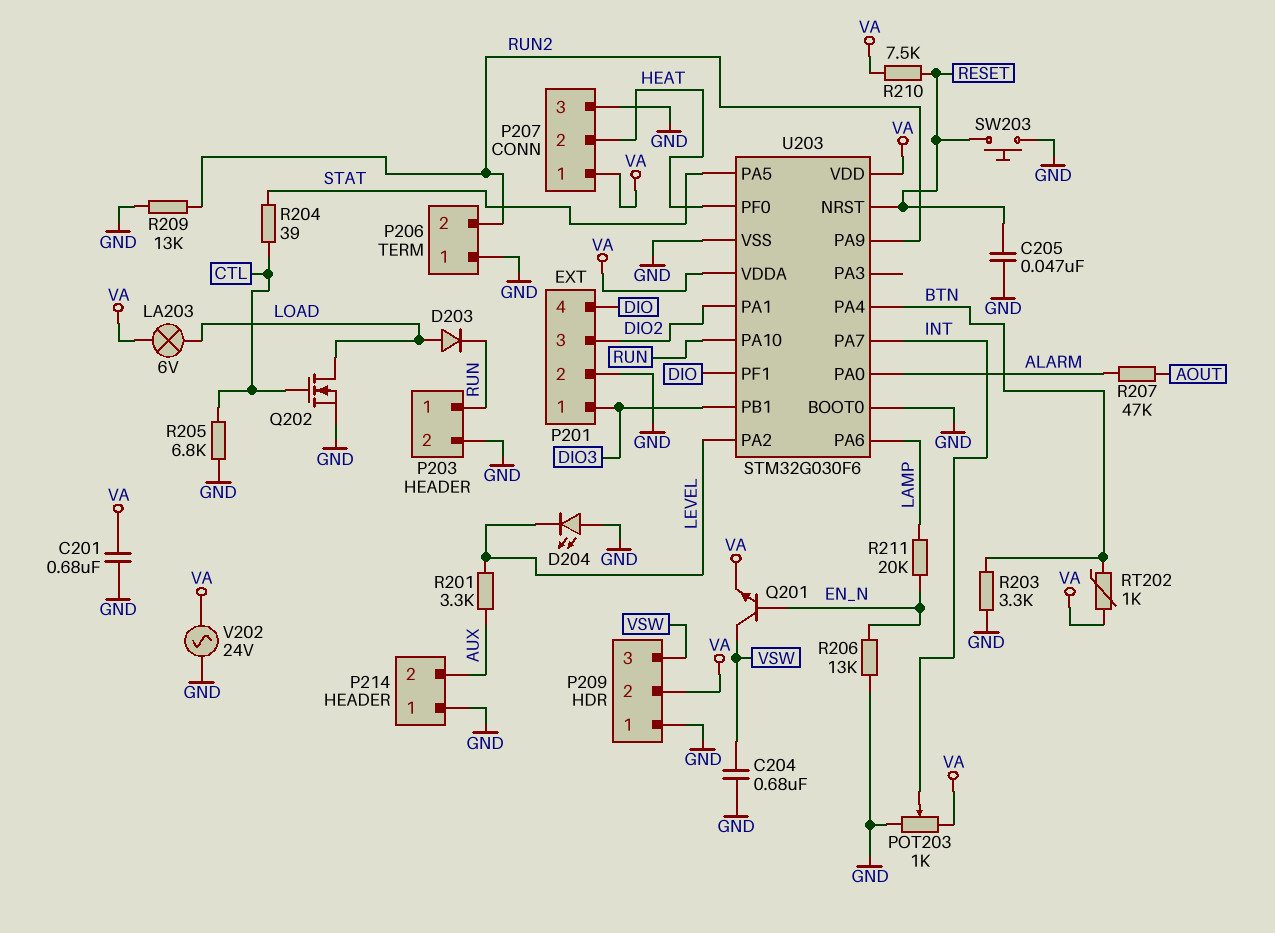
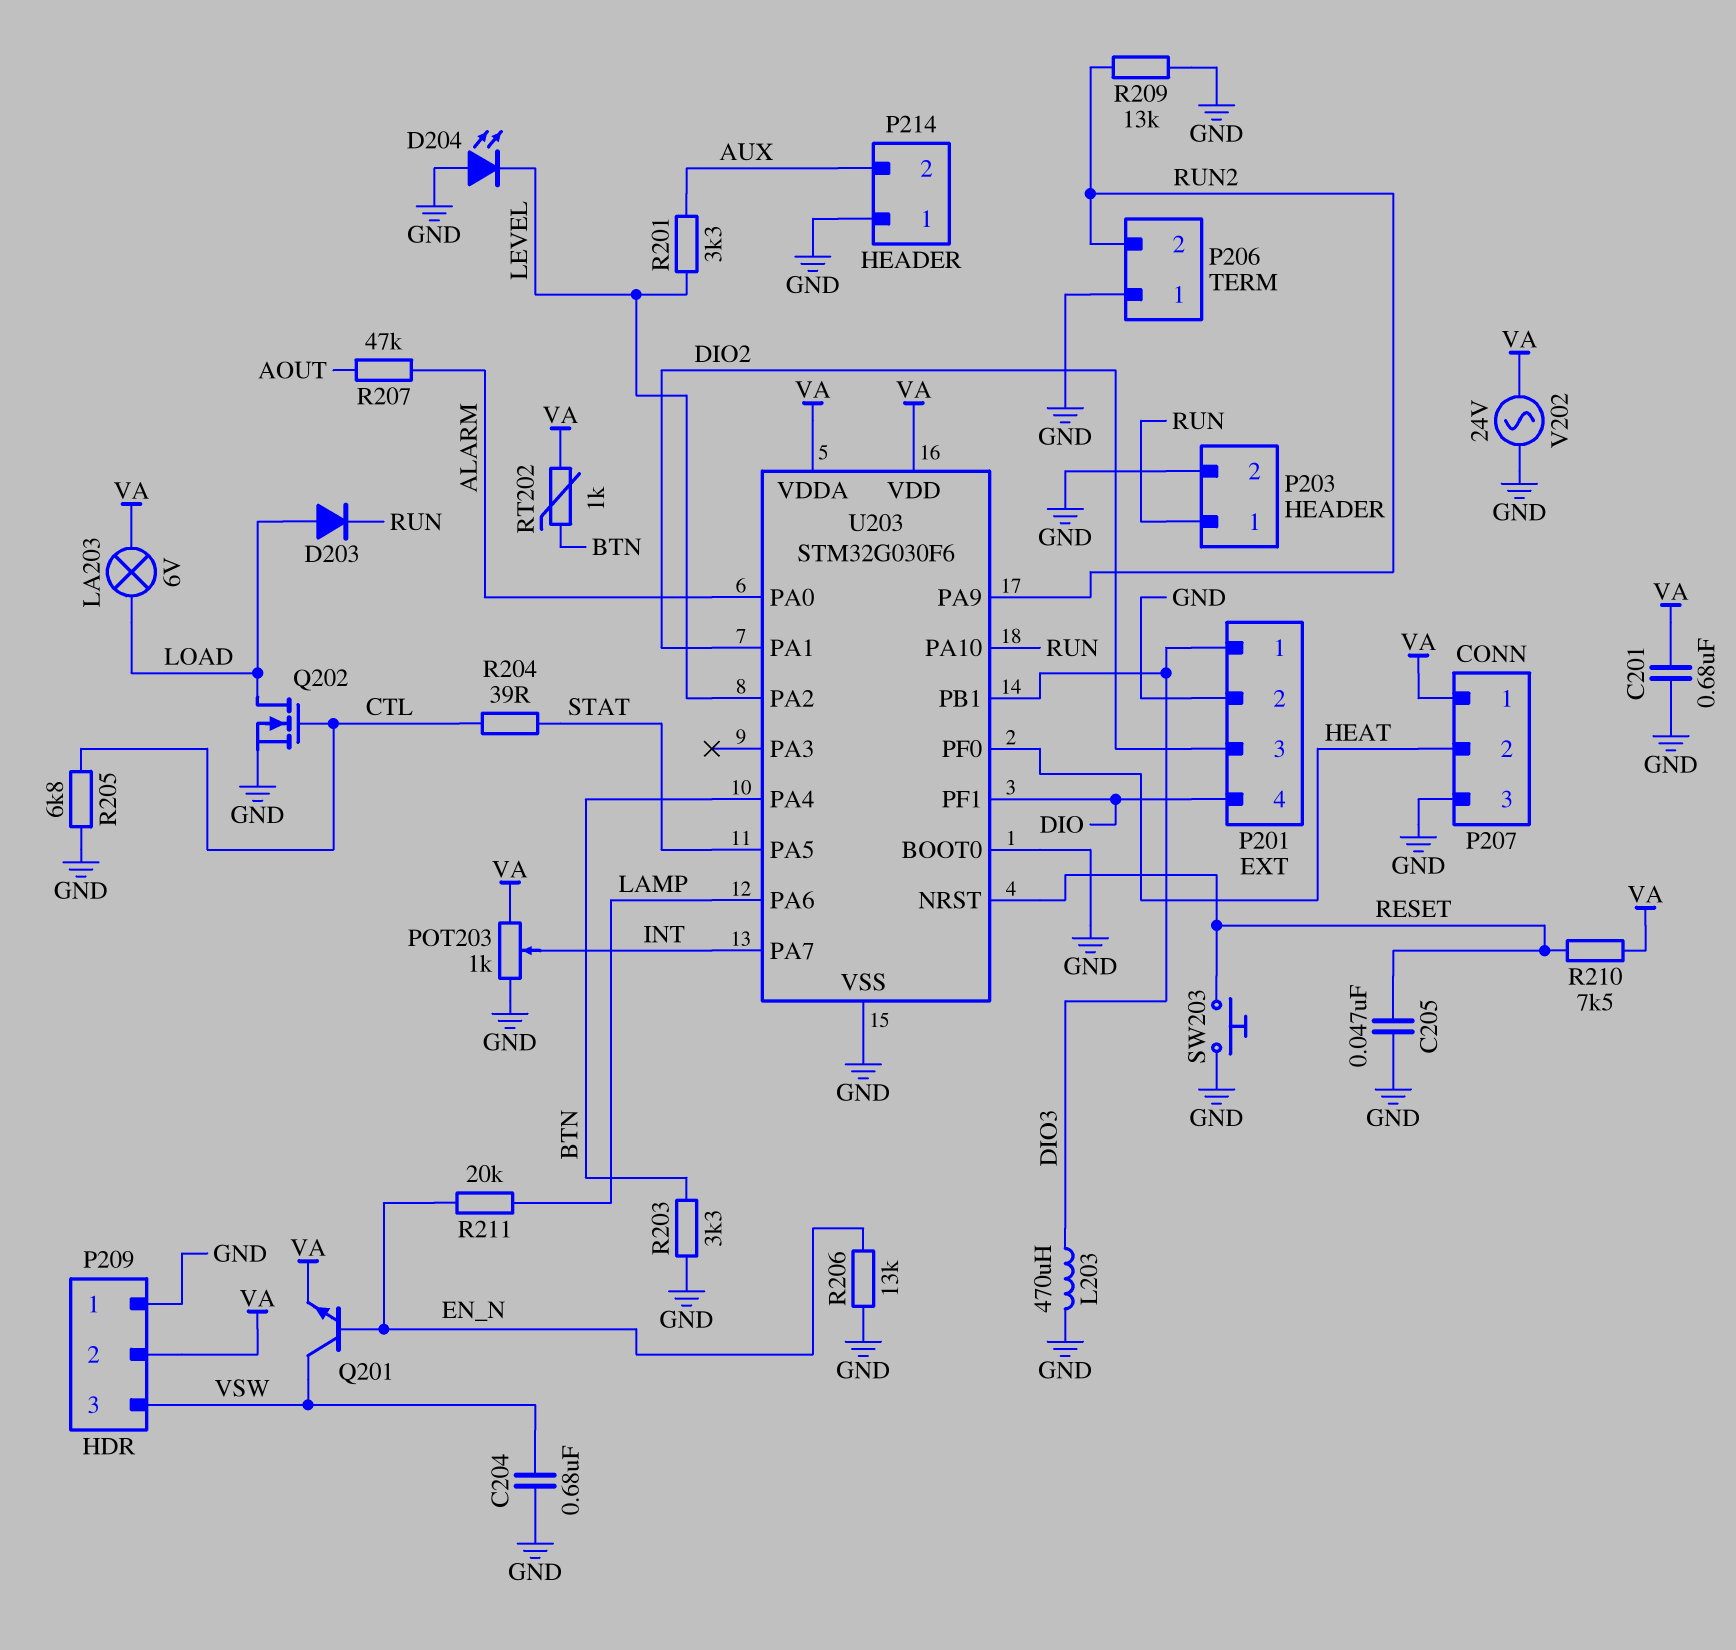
L203: none -> 470uH (DIO3, GND)

